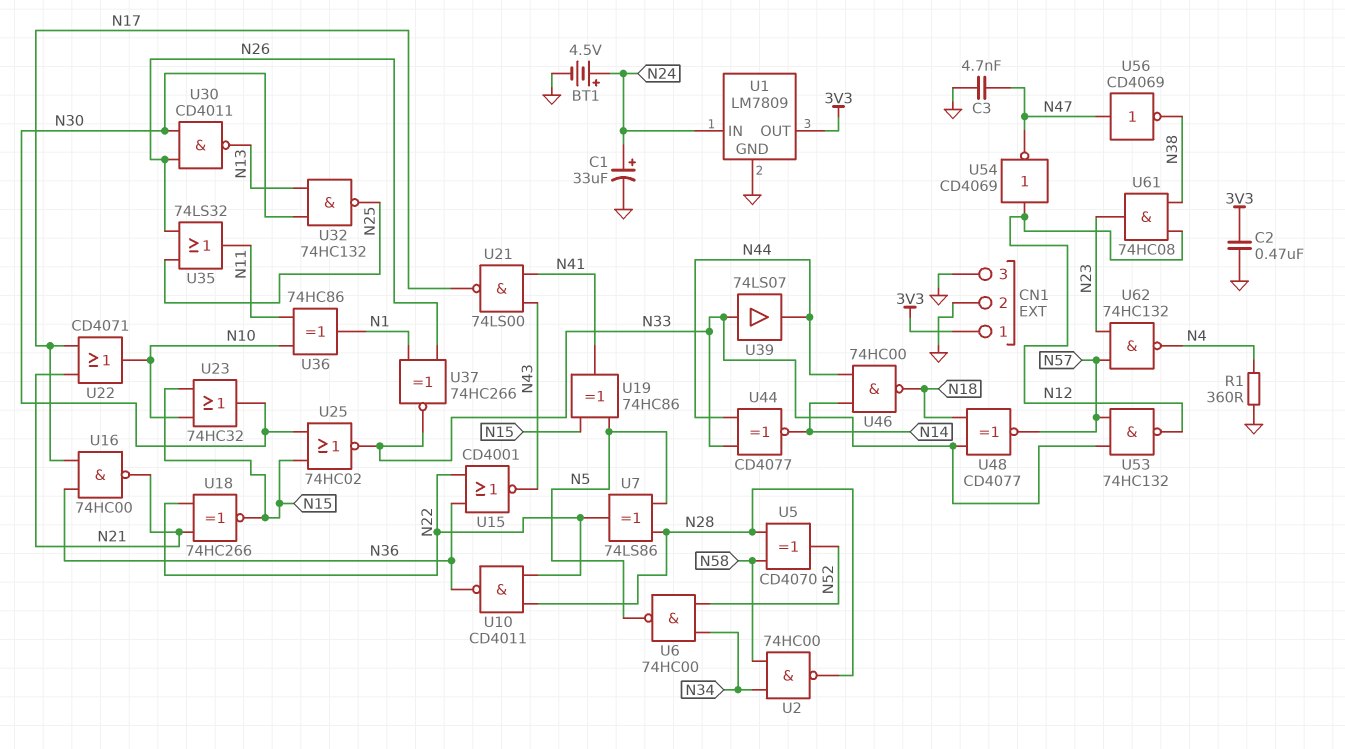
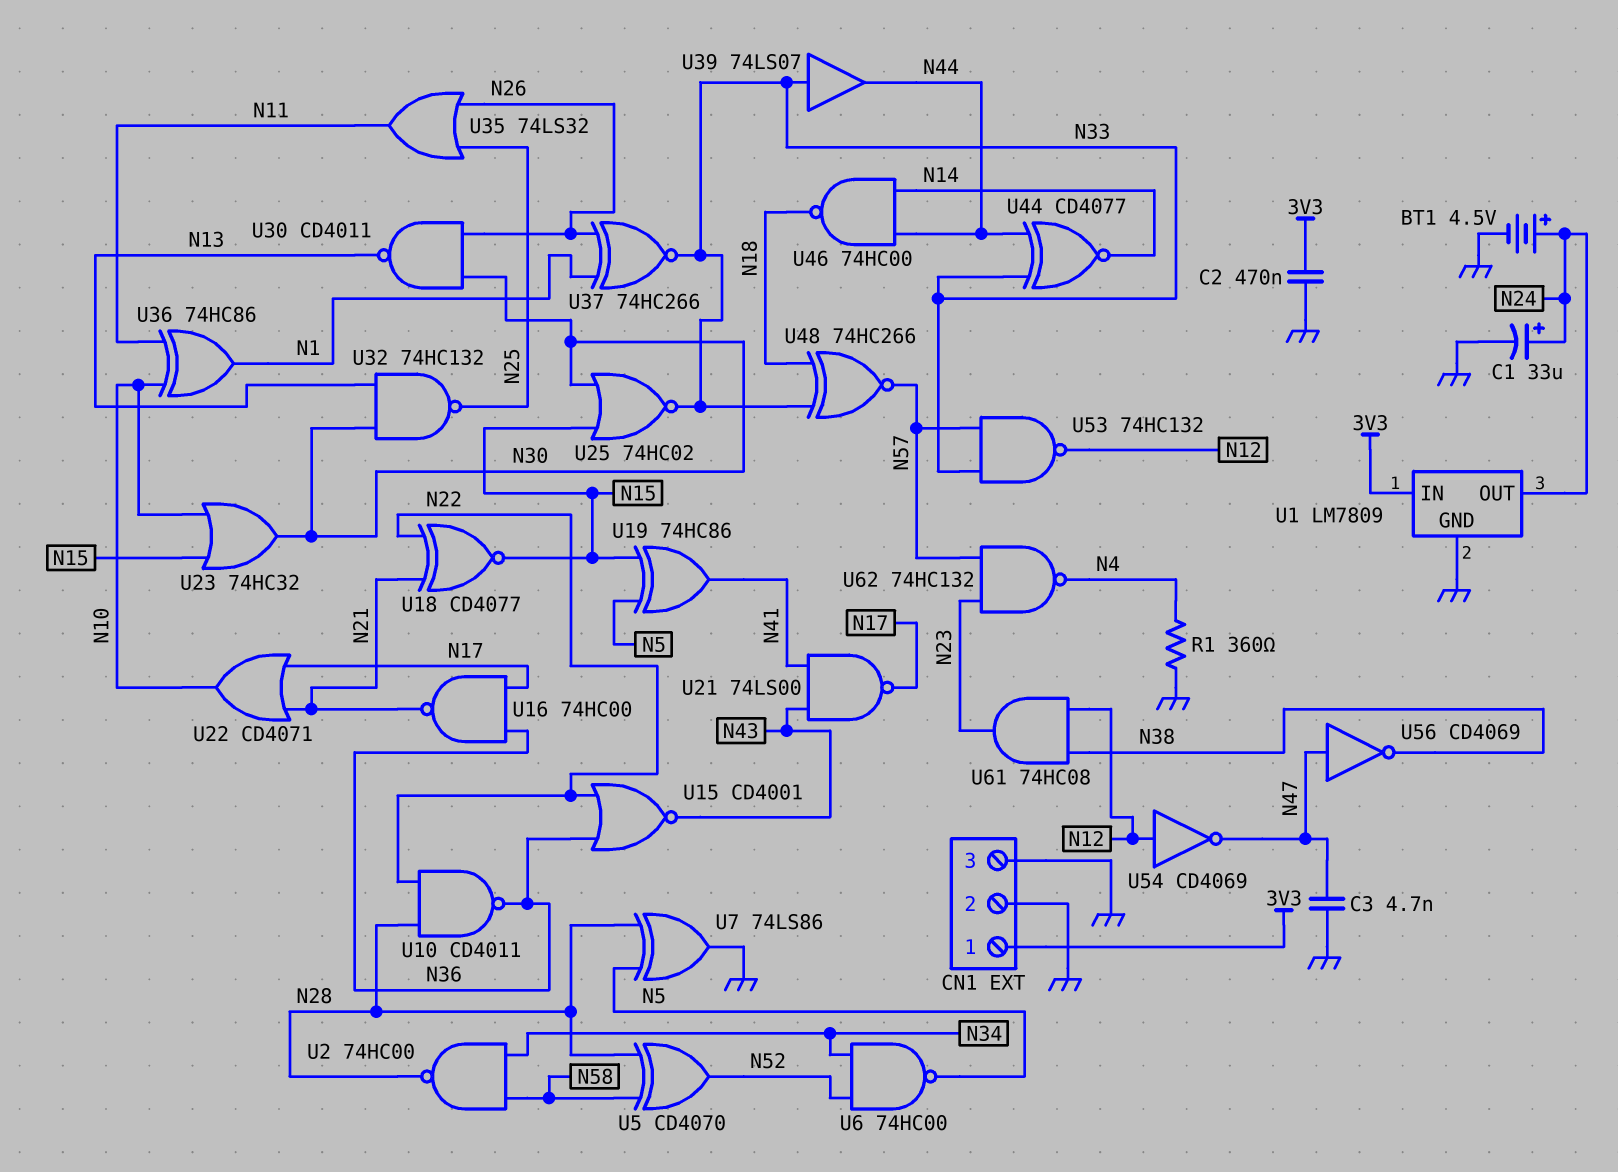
U1 pin IN: N24 -> 3V3
U1 pin OUT: 3V3 -> N24
U7: XOR 74LS86 (in N5, in N28, out N22) -> XOR 74LS86 (in N5, in N28, out GND)
U18: XNOR 74HC266 (in N21, in N22, out N15) -> XNOR CD4077 (in N21, in N22, out N15)
U48: XNOR CD4077 (in N18, in N33, out N57) -> XNOR 74HC266 (in N18, in N33, out N57)

